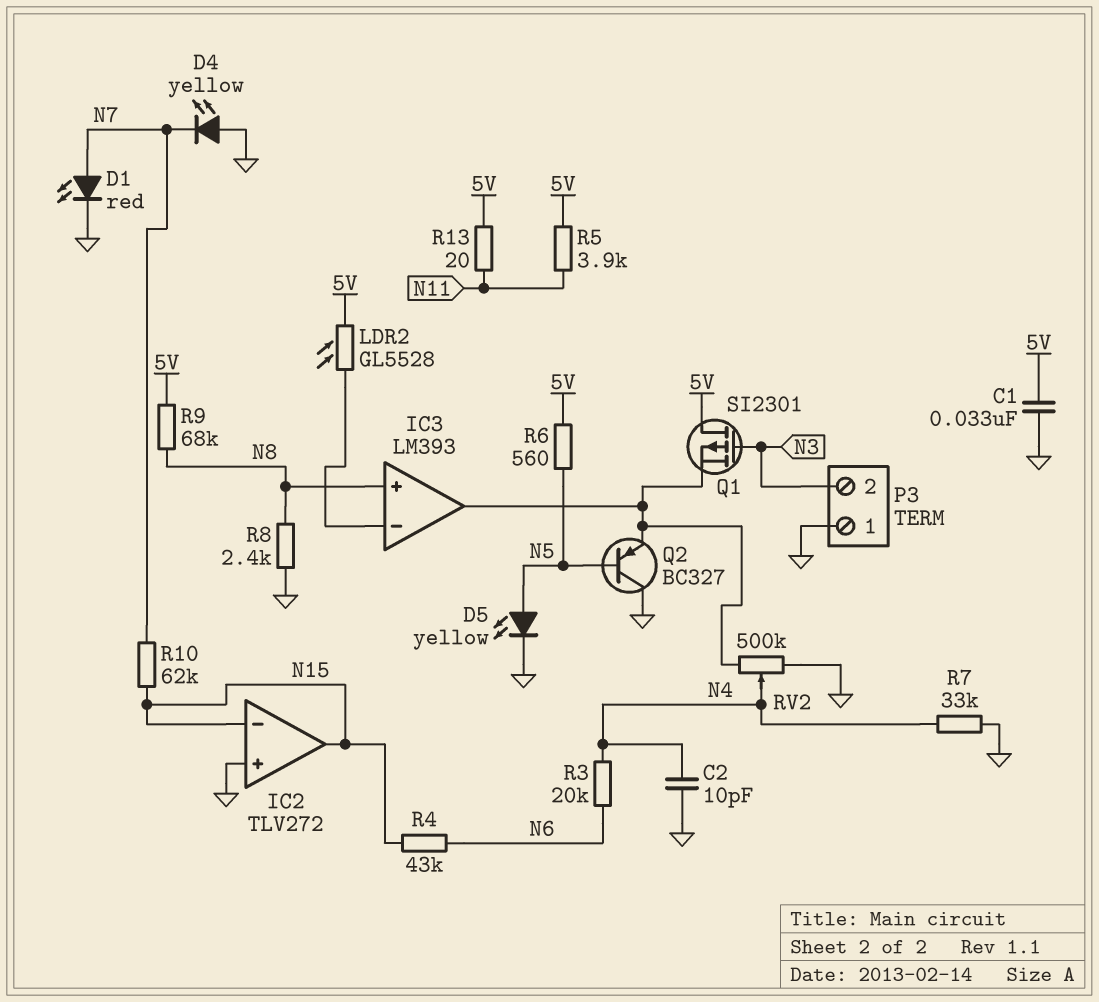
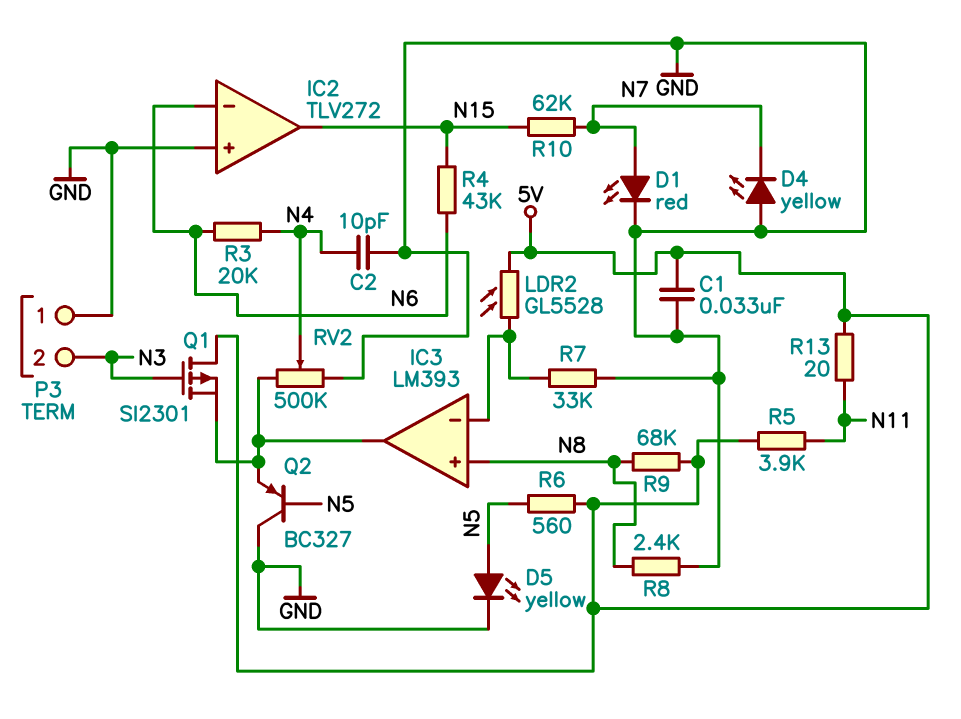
IC2 pin in-: N15 -> N6
R7: 33k (GND, N4) -> 33k (GND, IC3/in-)

